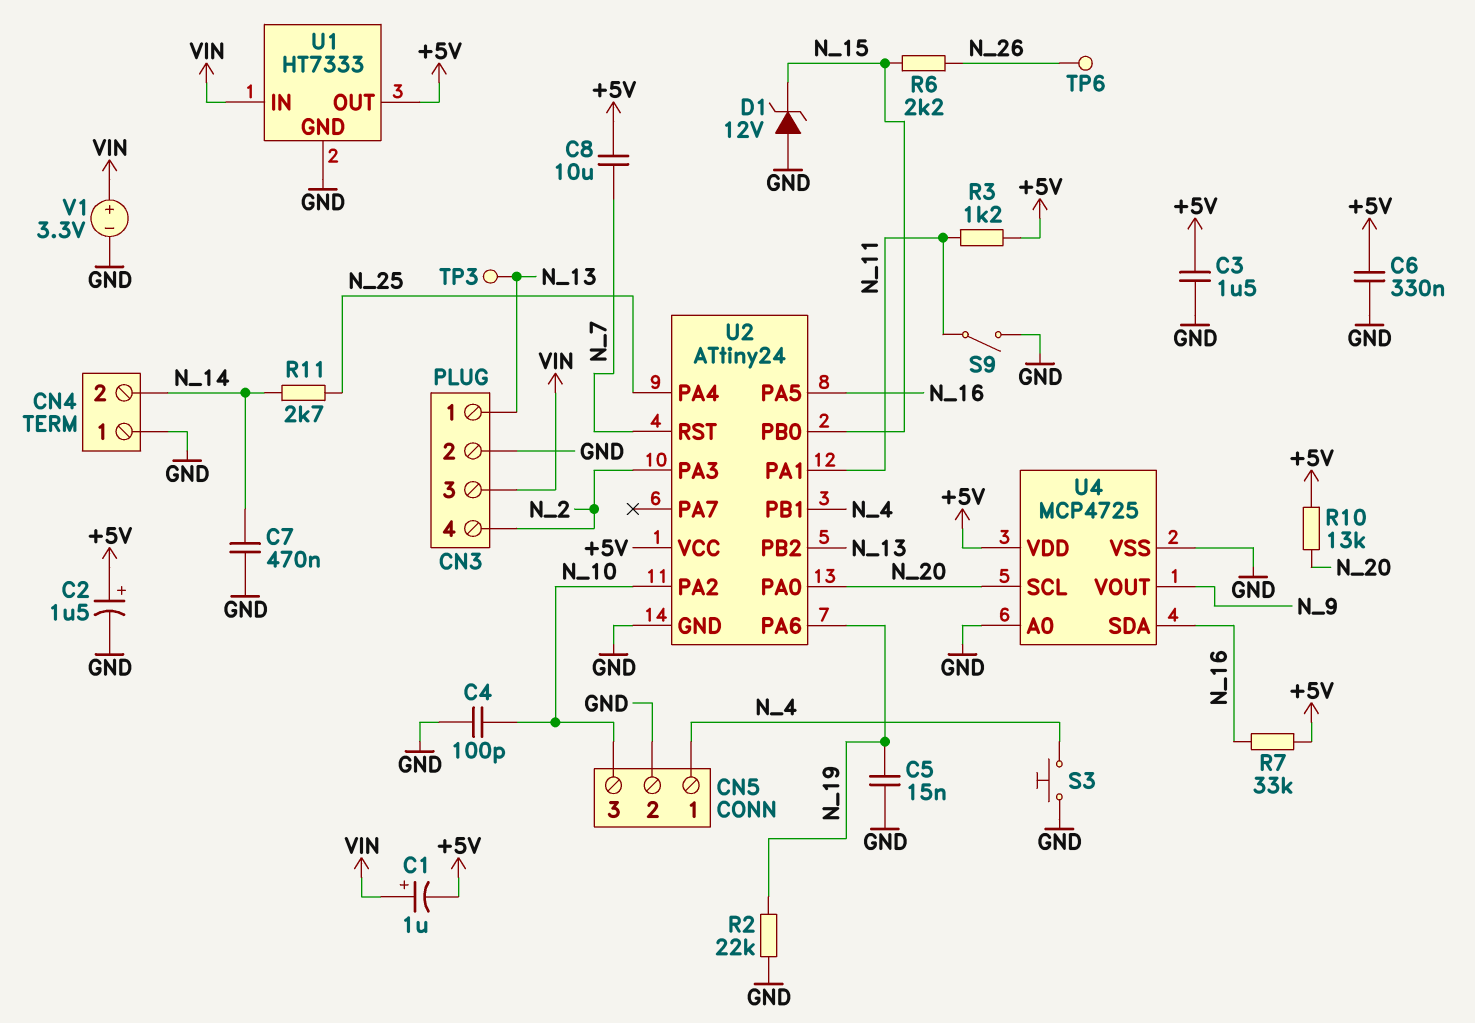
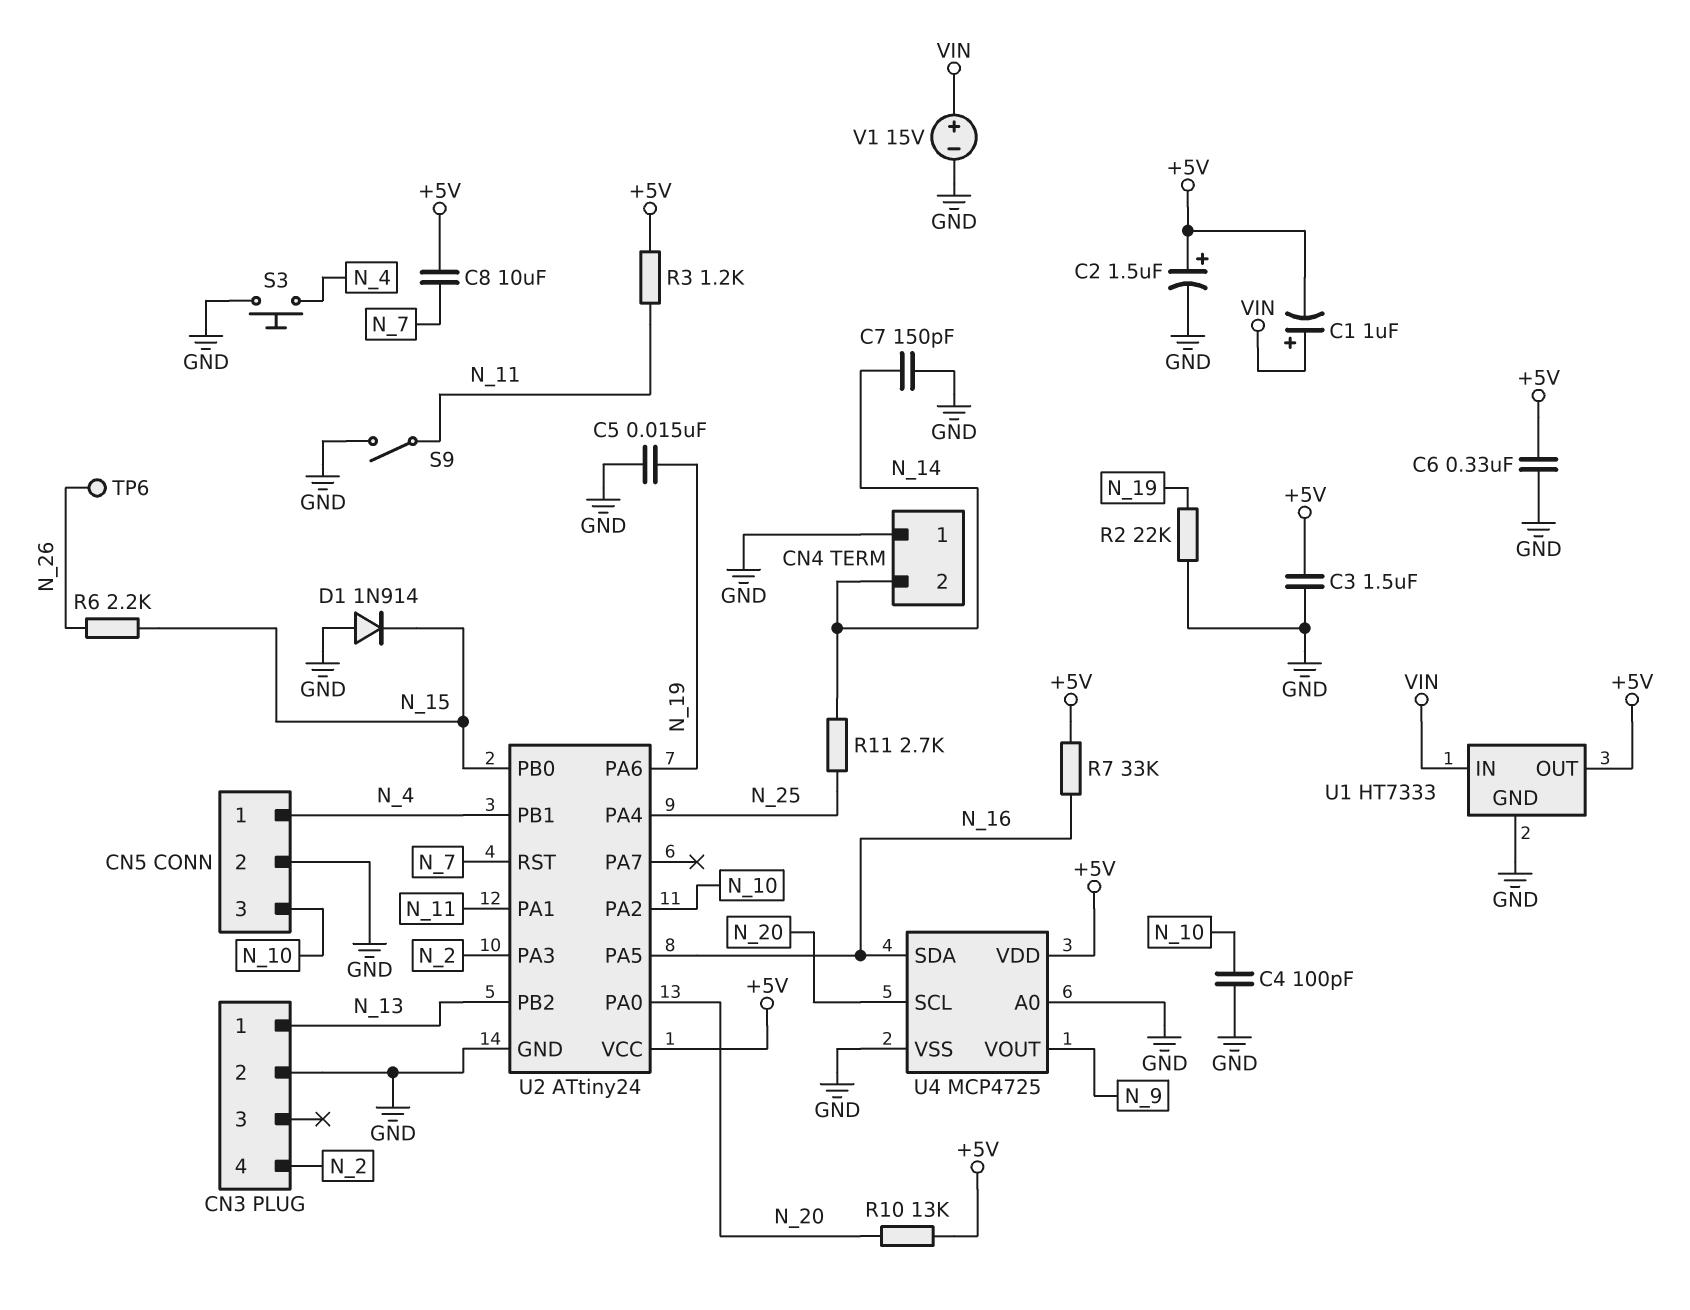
C7: 470nF (GND, N_14) -> 150pF (GND, N_14)
CN3 pin 3: VIN -> none
D1: zener 12V (A GND, K N_15) -> diode 1N914 (A GND, K N_15)
TP3: test point (N_13) -> none
V1: 3.3V (plus VIN, minus GND) -> 15V (plus VIN, minus GND)

